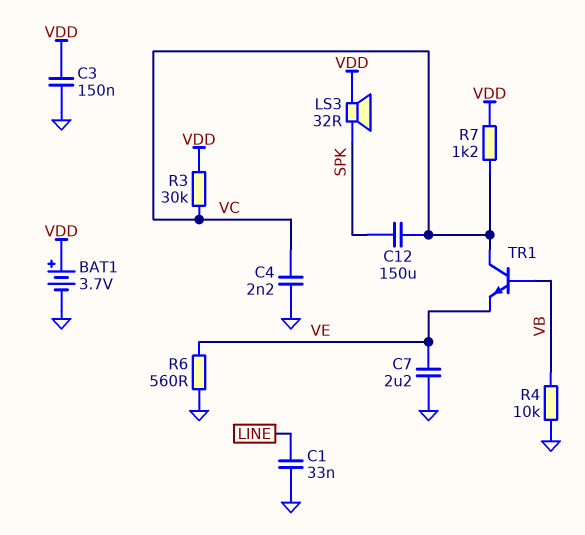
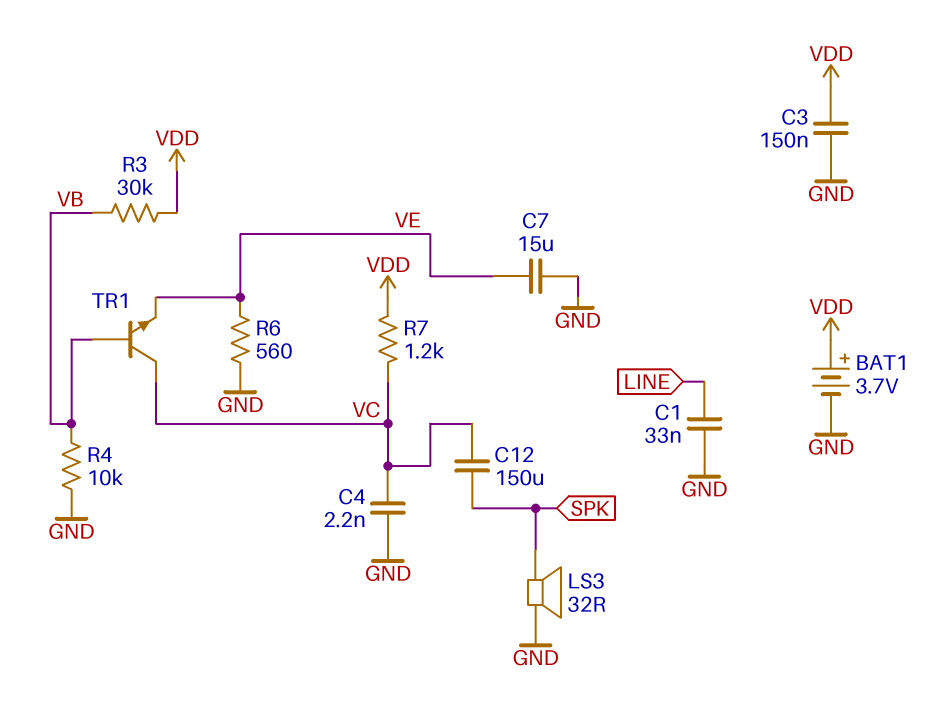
C7: 2.2uF (GND, VE) -> 15uF (GND, VE)
LS3: speaker 32R (SPK, VDD) -> speaker 32R (GND, SPK)
R3: 30k (VC, VDD) -> 30k (VB, VDD)

